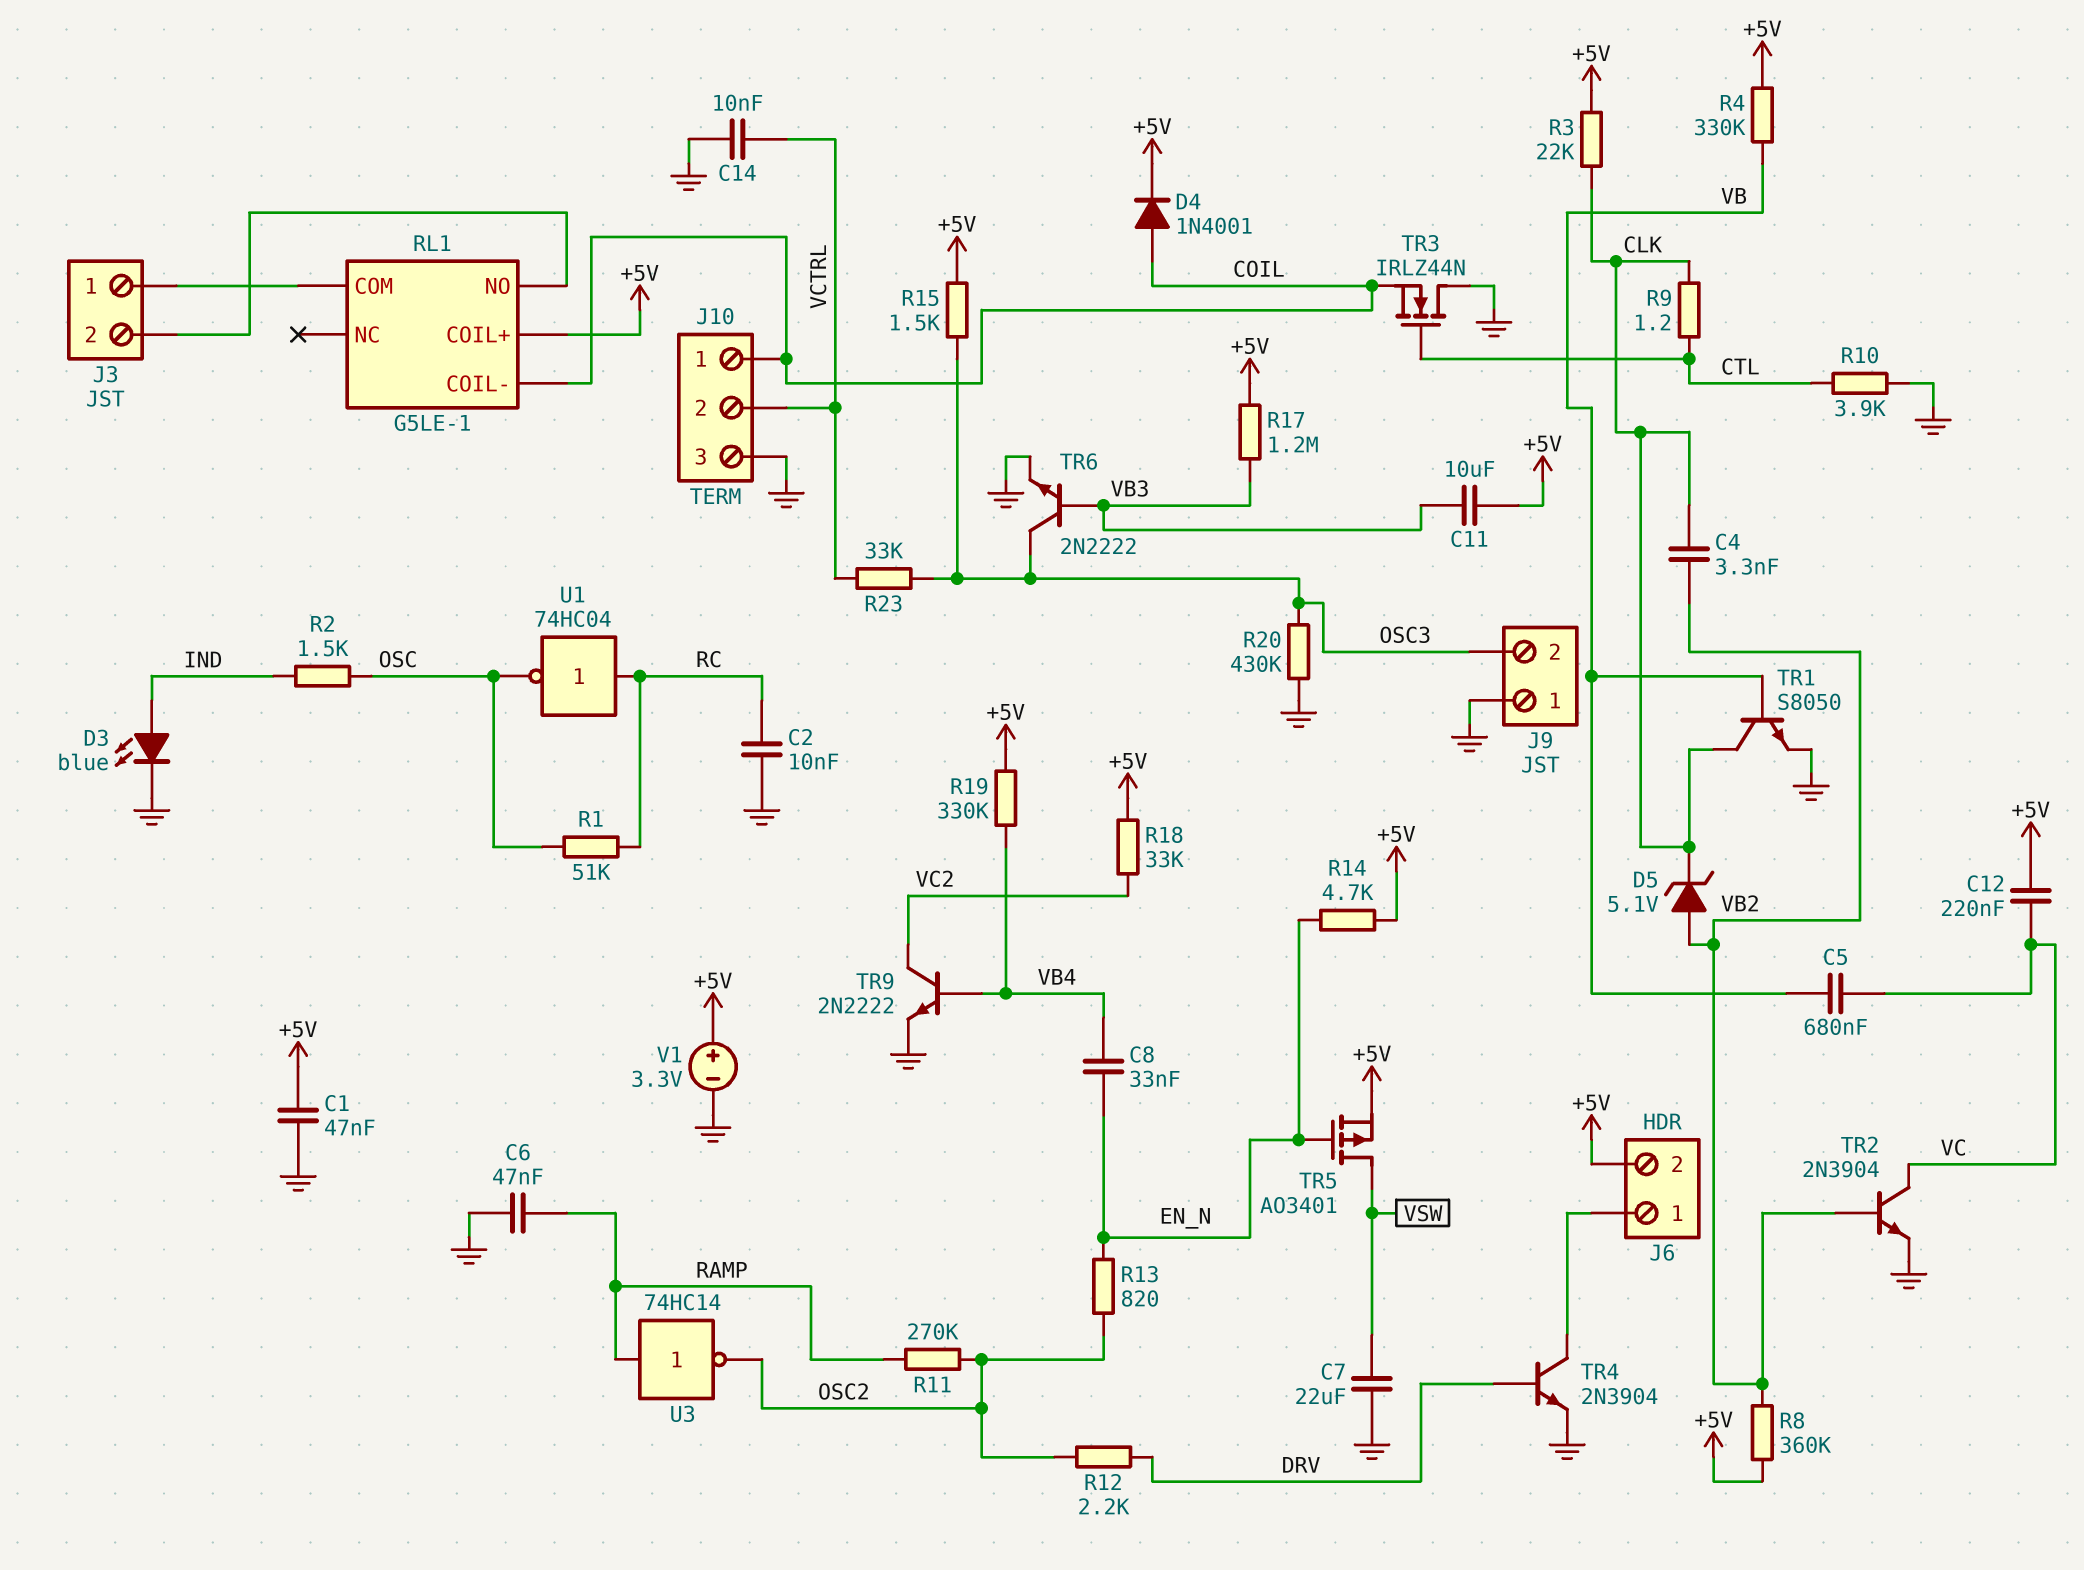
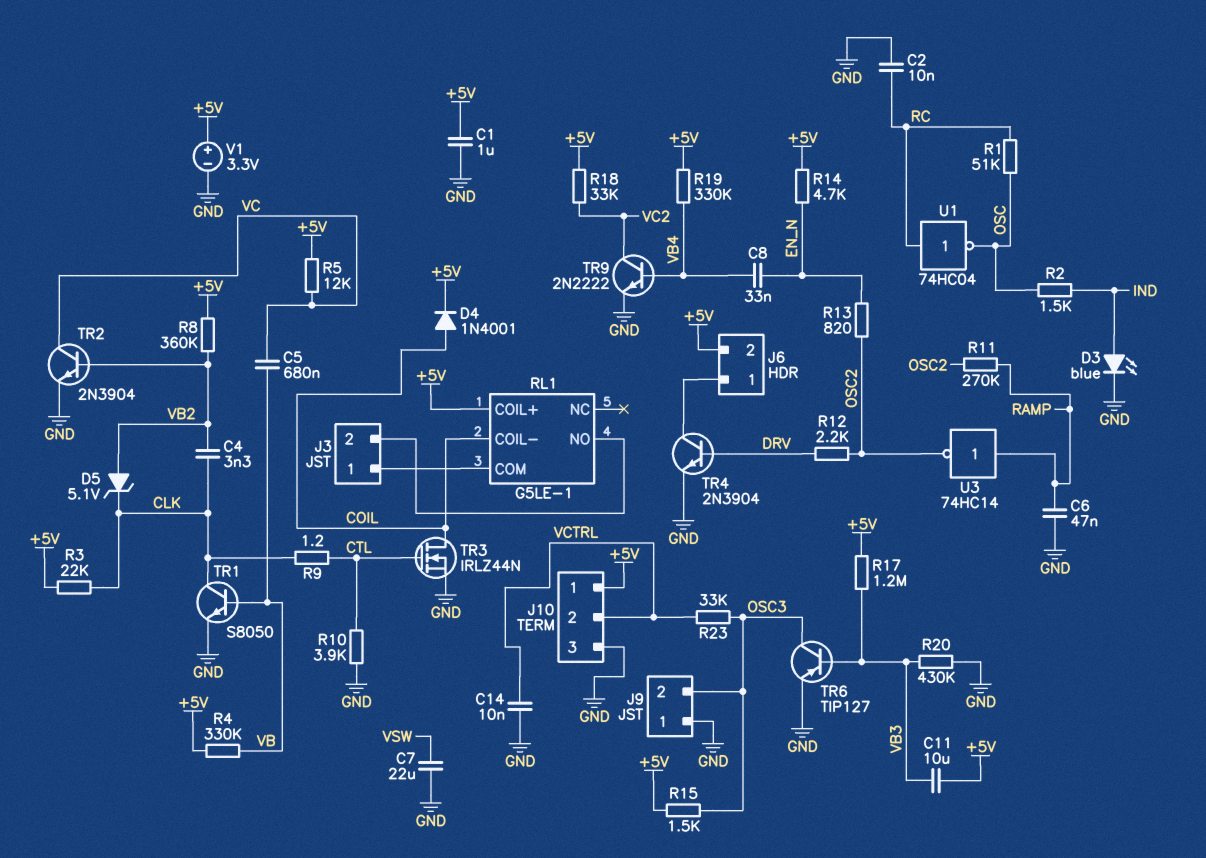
C1: 47nF (+5V, GND) -> 1uF (+5V, GND)
C12: 220nF (+5V, VC) -> none
J10 pin 1: COIL -> +5V
R5: none -> 12k (+5V, VC)
R20: 430k (GND, OSC3) -> 430k (GND, VB3)
TR3: NMOS IRLZ44N (G CTL, D GND, S COIL) -> NMOS IRLZ44N (G CTL, D COIL, S GND)
TR5: PMOS AO3401 (G EN_N, D VSW, S +5V) -> none
TR6: NPN 2N2222 (B VB3, C OSC3, E GND) -> PNP TIP127 (B VB3, C OSC3, E GND)

